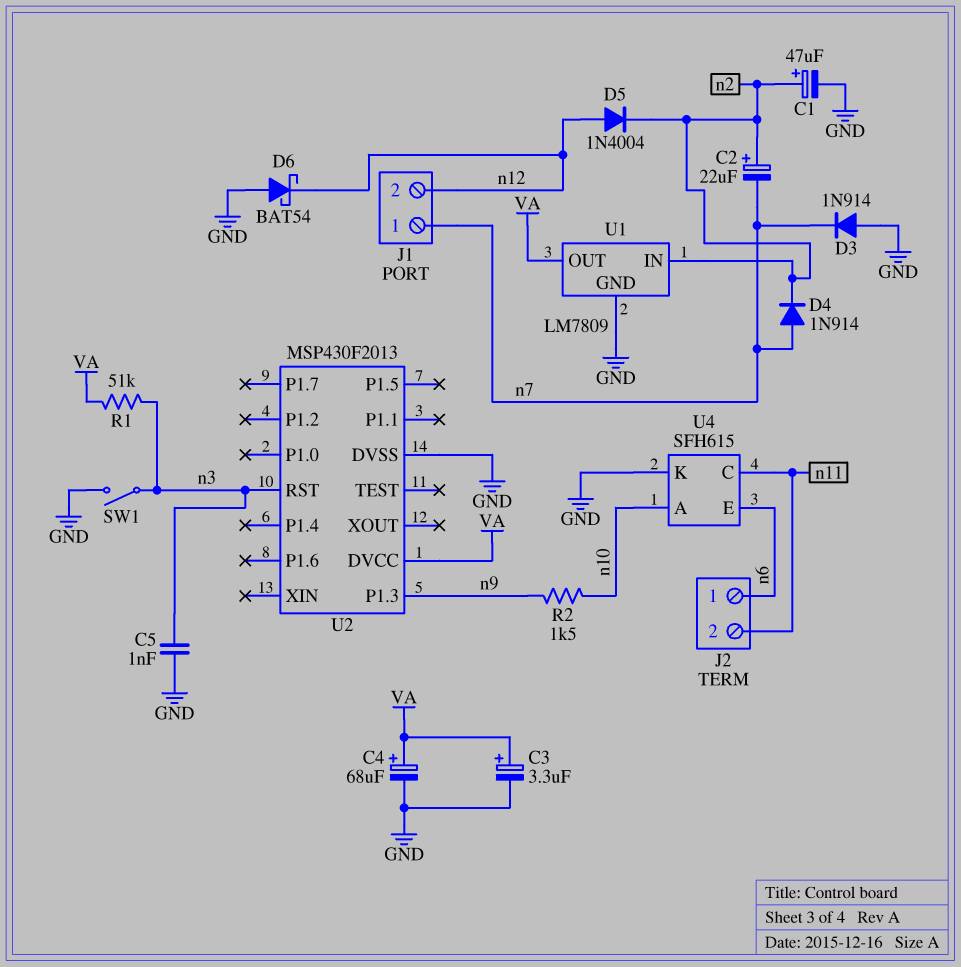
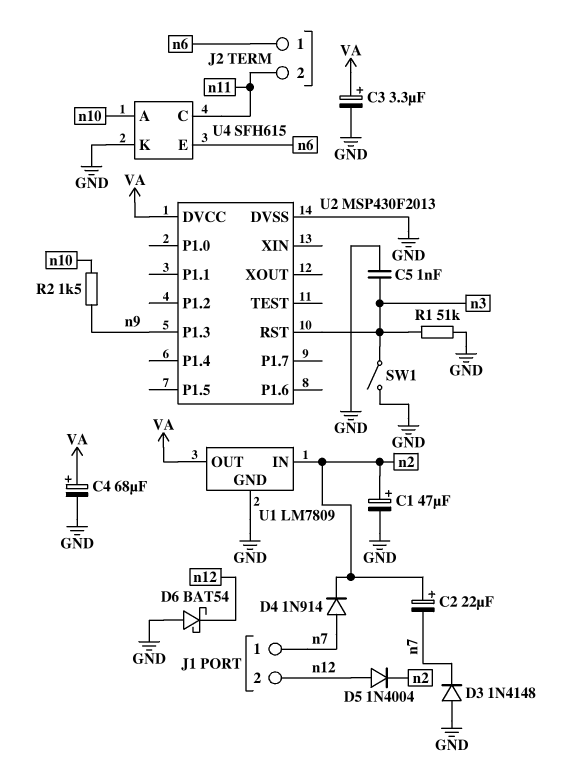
D3: diode 1N914 (A GND, K n7) -> diode 1N4148 (A GND, K n7)
R1: 51k (VA, n3) -> 51k (GND, n3)

